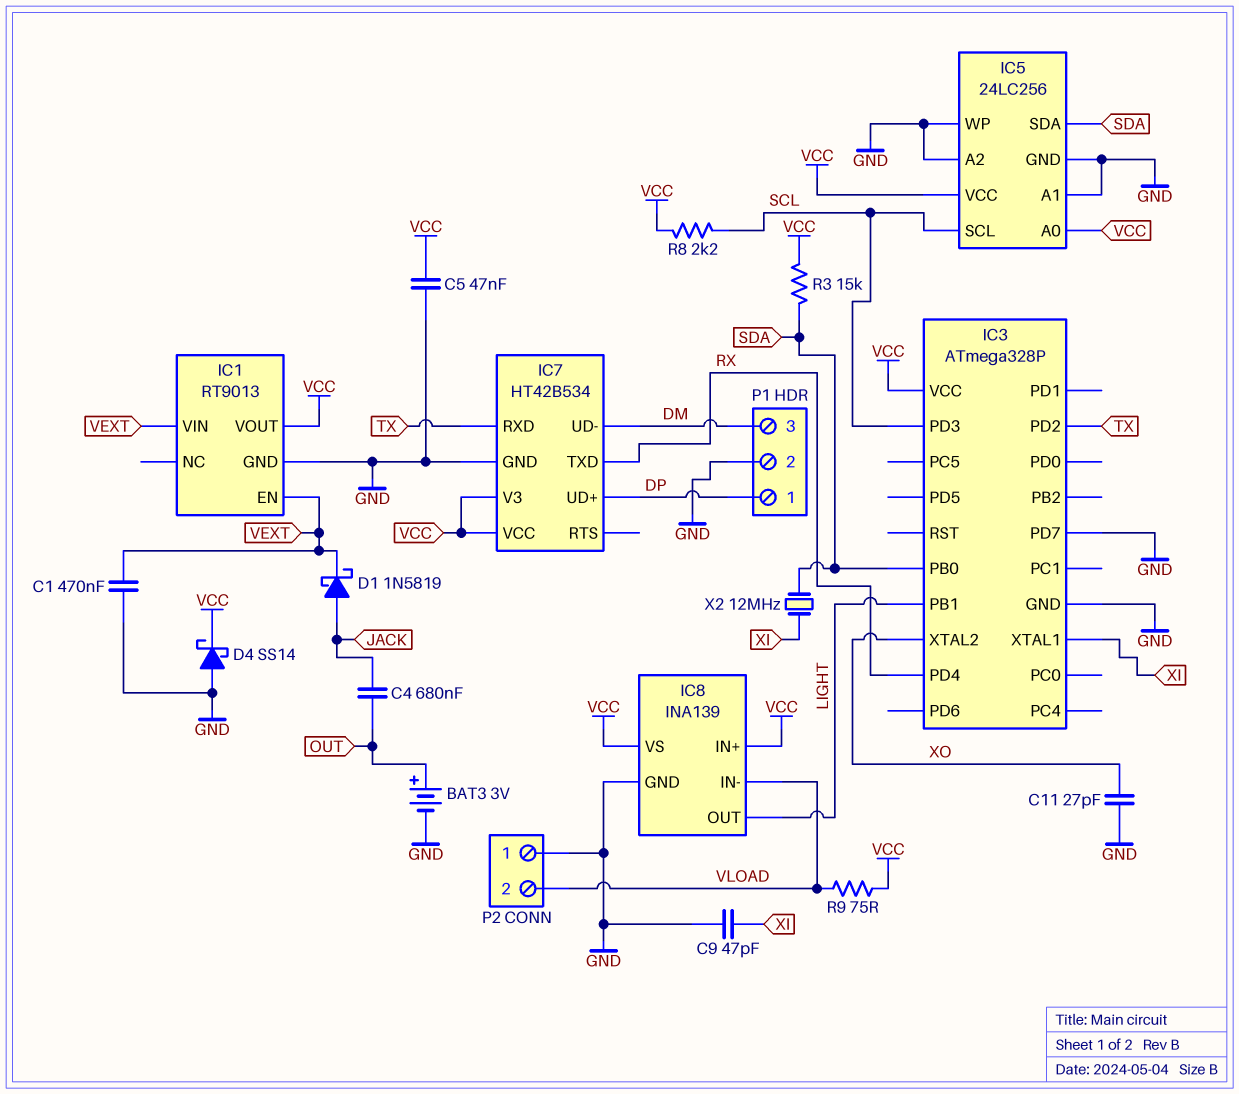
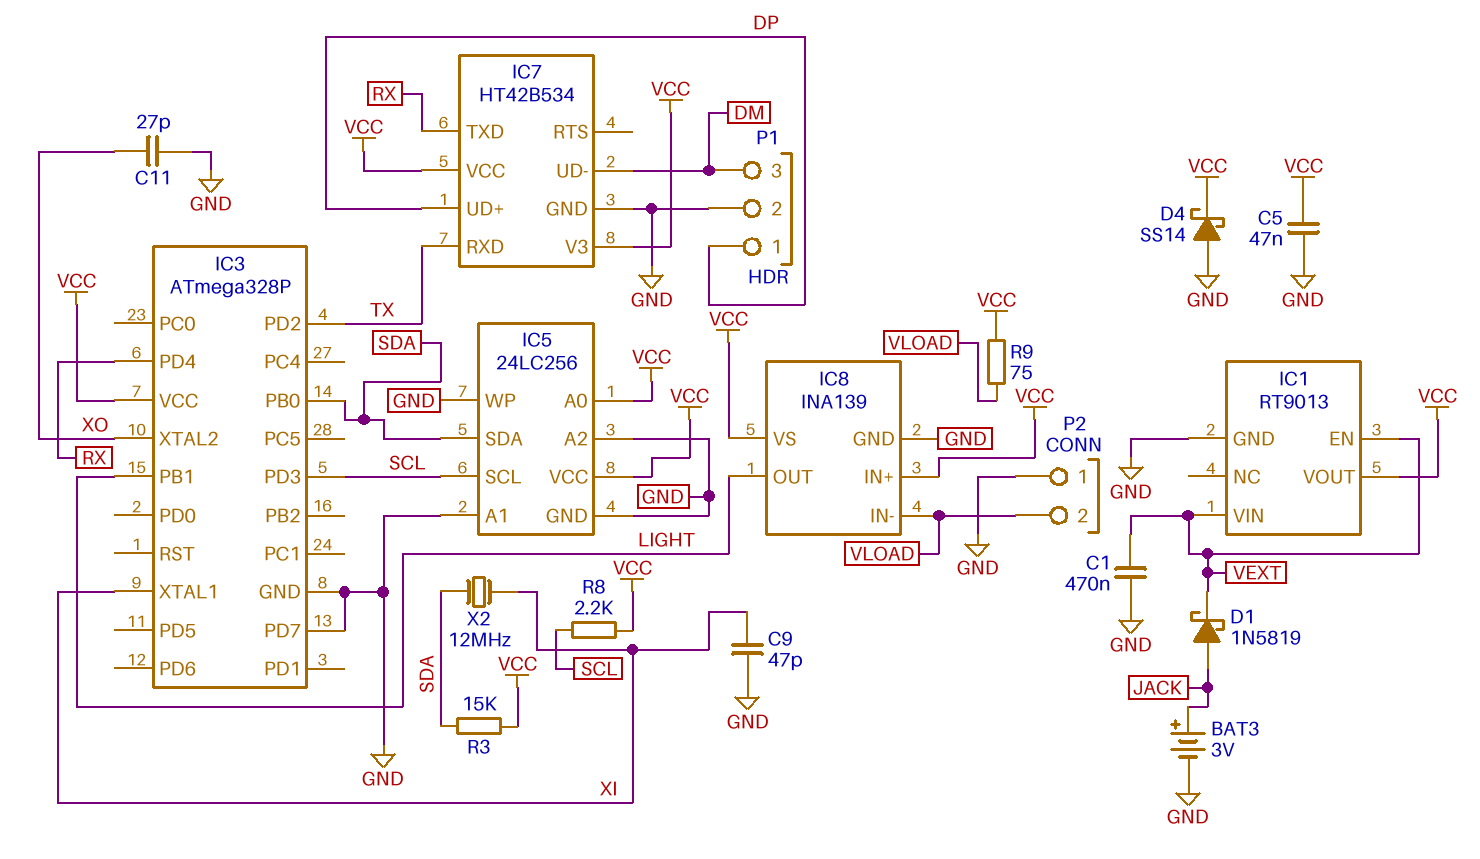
BAT3: 3V (plus OUT, minus GND) -> 3V (plus JACK, minus GND)
C4: 680nF (JACK, OUT) -> none

